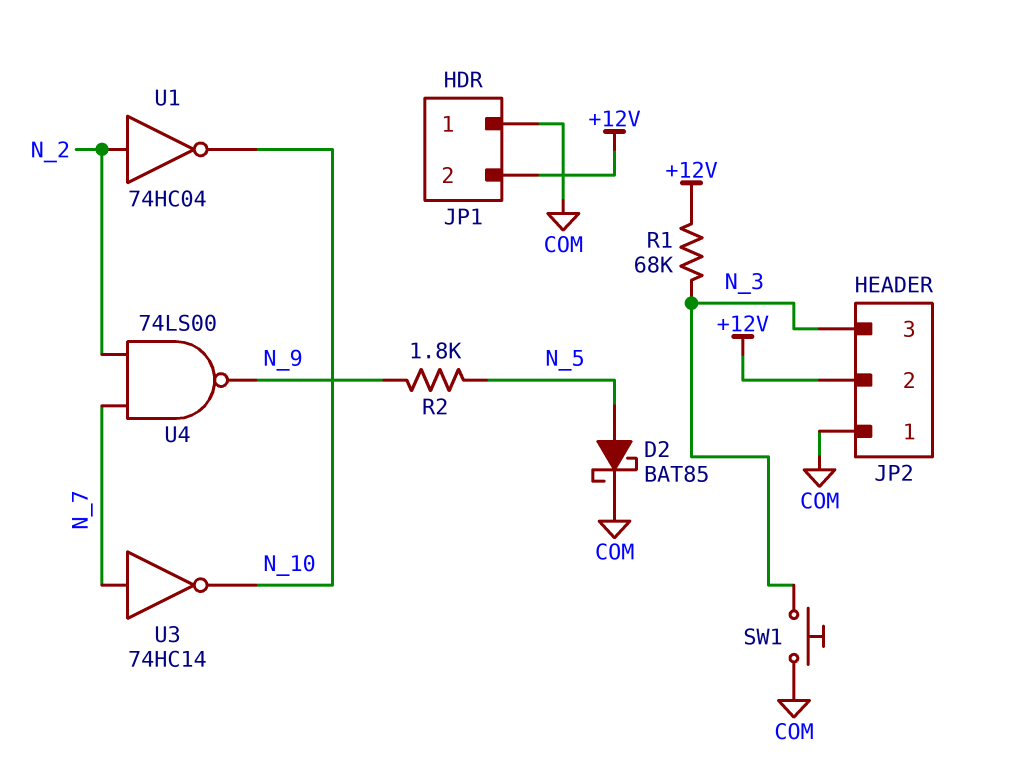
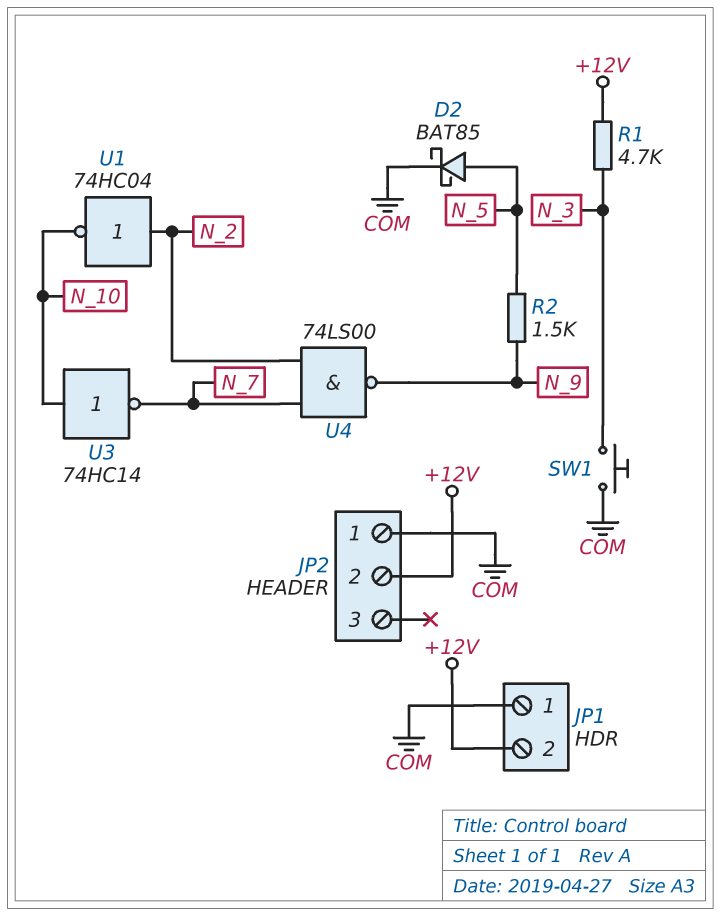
JP2 pin 3: N_3 -> none
R1: 68k (+12V, N_3) -> 4.7k (+12V, N_3)
R2: 1.8k (N_5, N_9) -> 1.5k (N_5, N_9)
U3: NOT 74HC14 (in N_7, out N_10) -> NOT 74HC14 (in N_10, out N_7)

